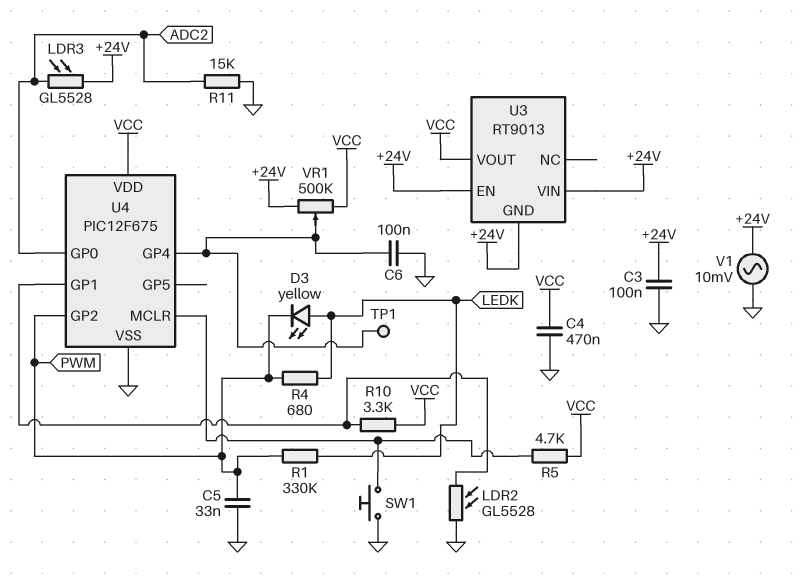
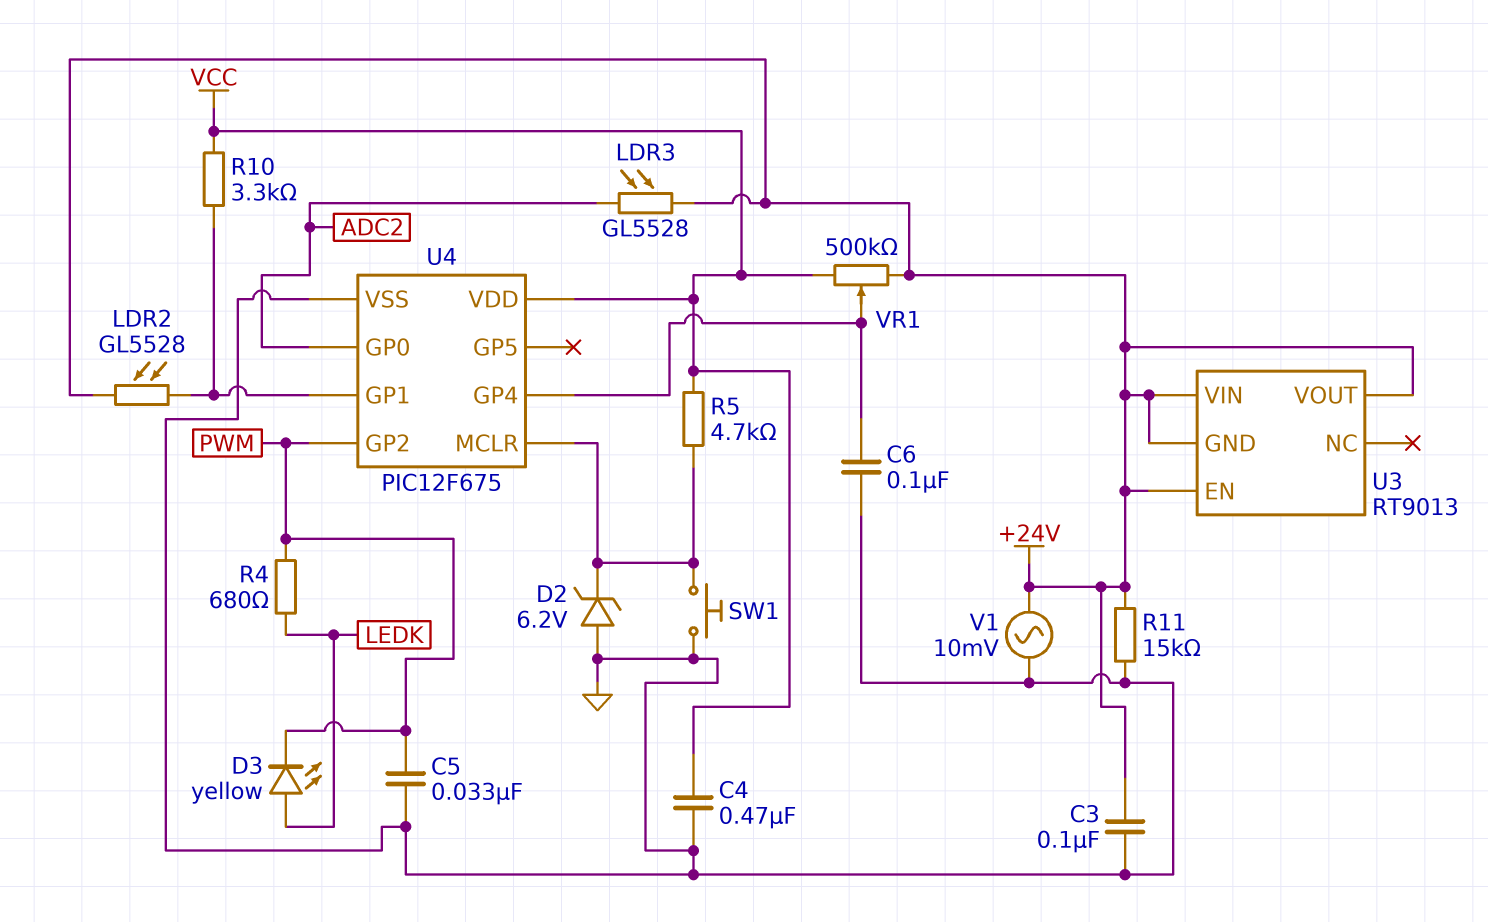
D2: none -> zener 6.2V (A GND, K U4/MCLR)
LDR2: GL5528 (GND, U4/GP1) -> GL5528 (+24V, U4/GP1)
R1: 330k (LEDK, PWM) -> none
R11: 15k (ADC2, GND) -> 15k (+24V, GND)
TP1: test point (U4/GP4) -> none
U3 pin VOUT: VCC -> +24V

